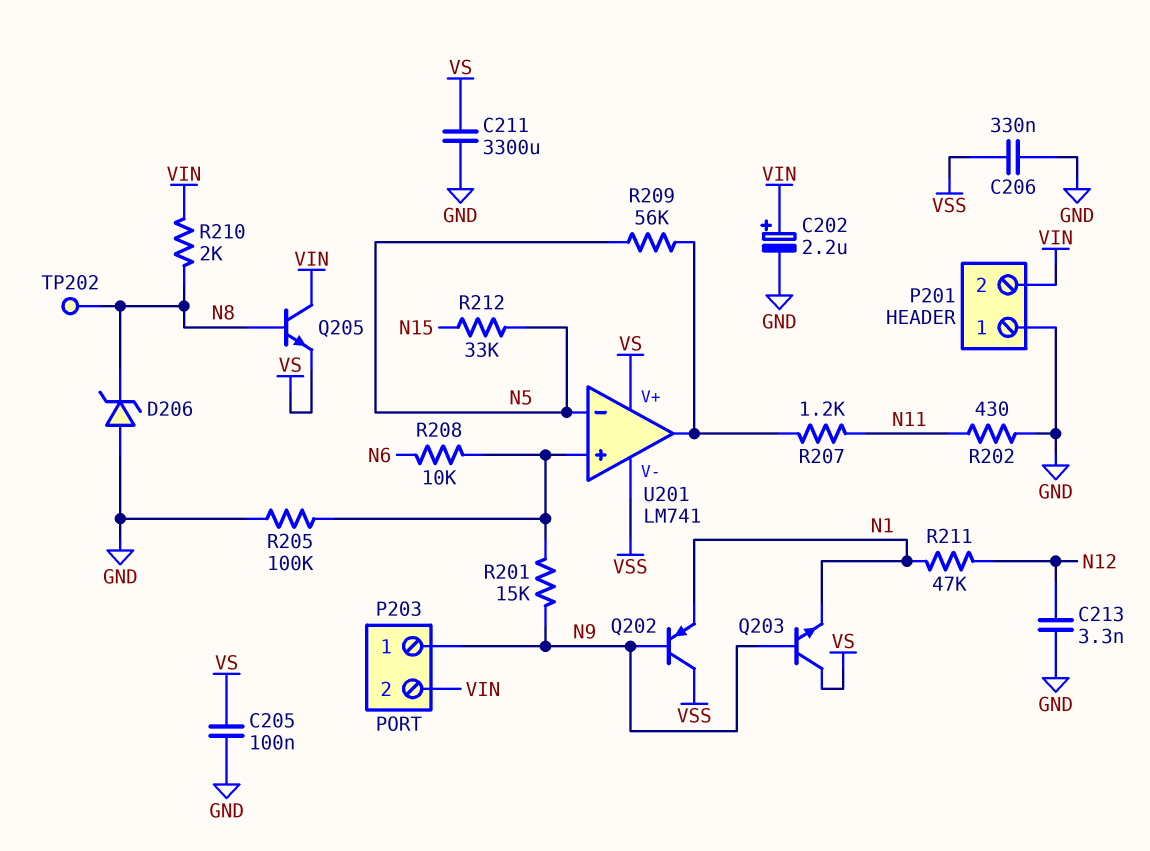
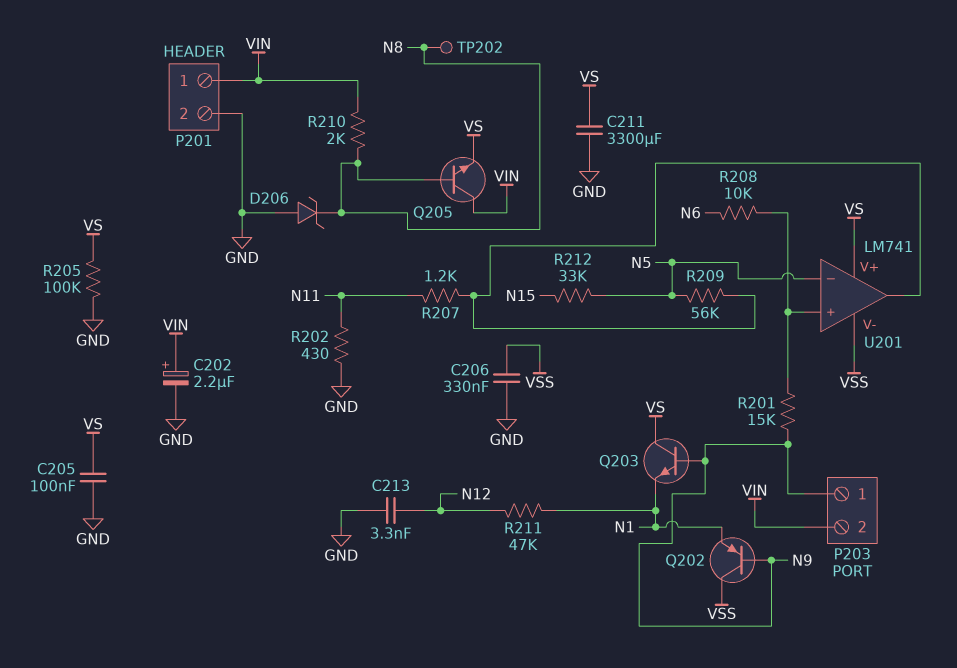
P201 pin 1: GND -> VIN
P201 pin 2: VIN -> GND
R205: 100k (GND, U201/in+) -> 100k (GND, VS)

